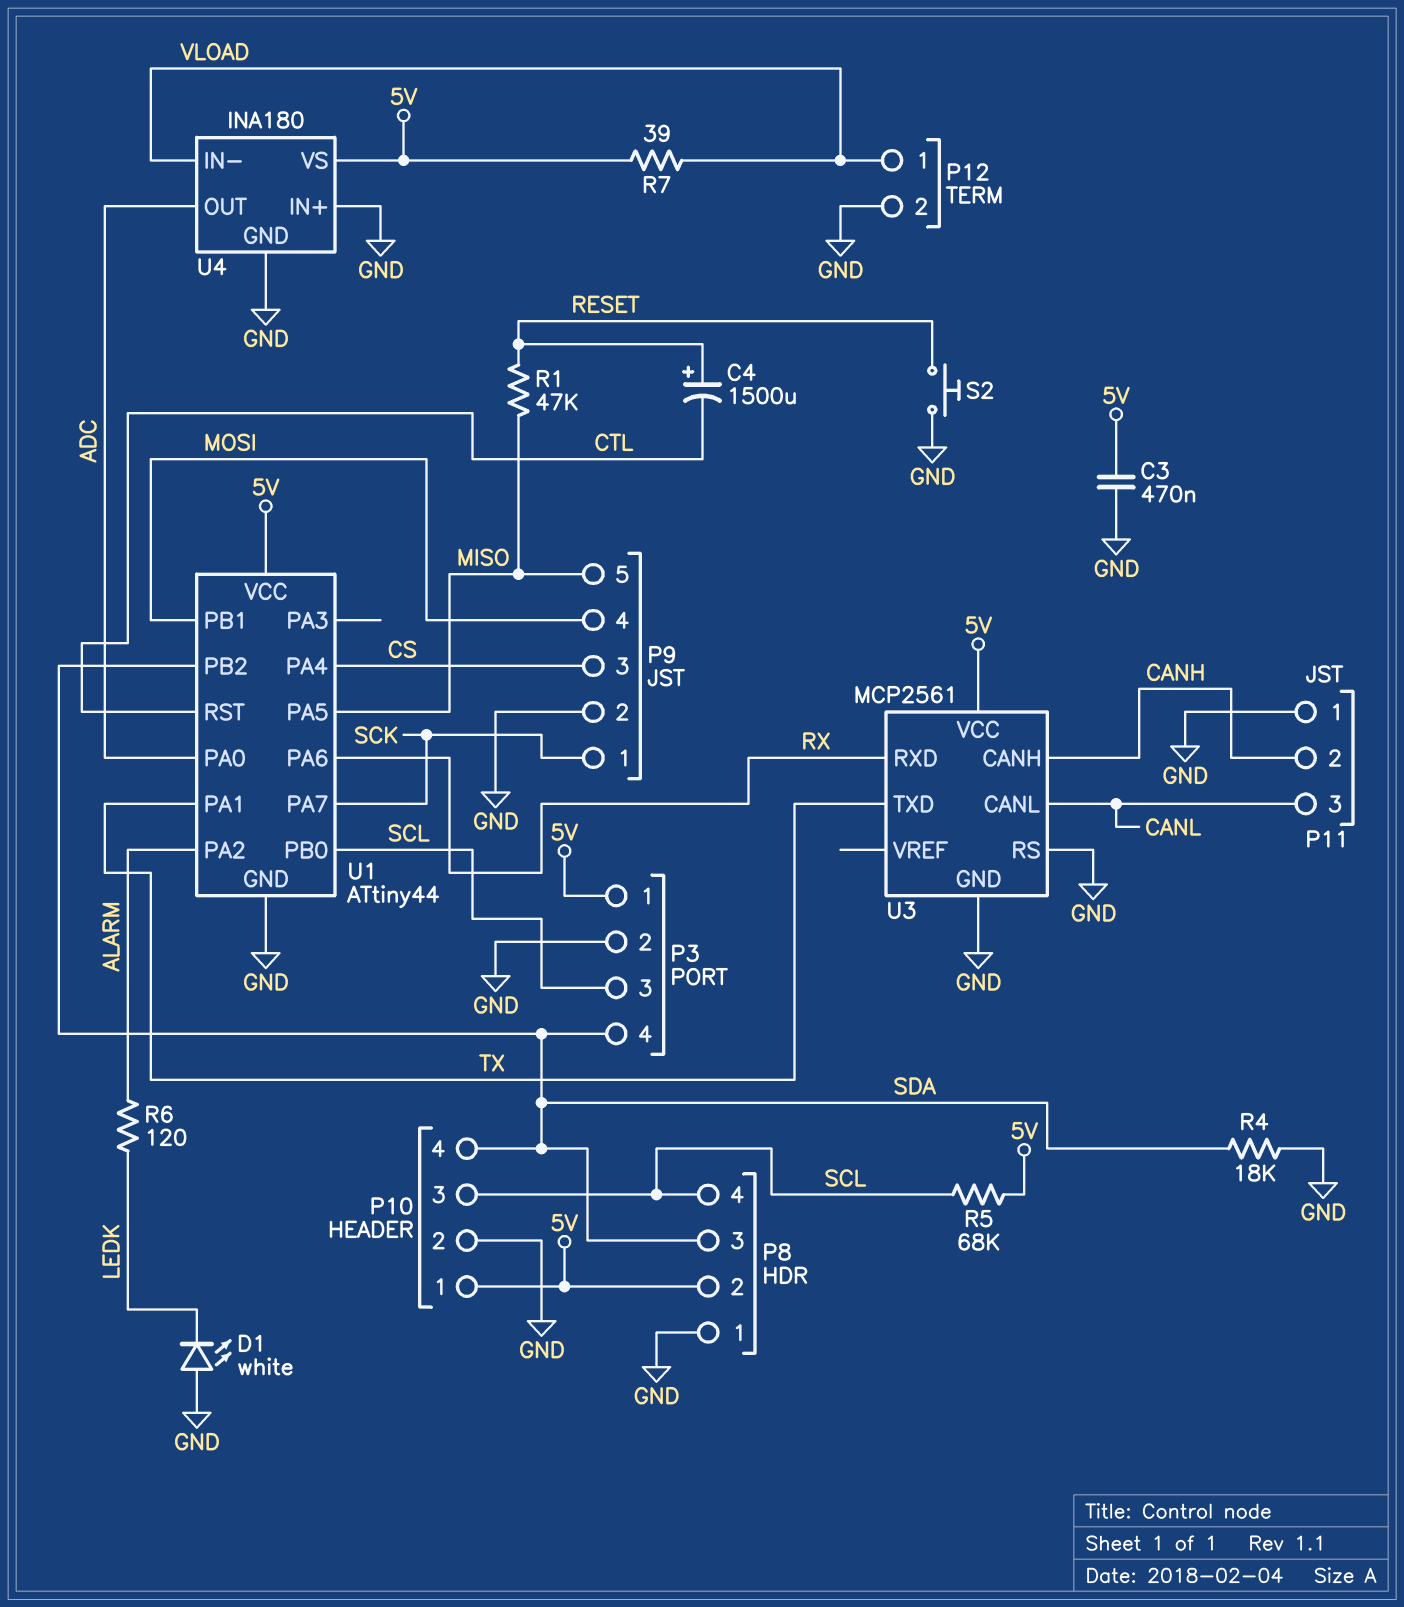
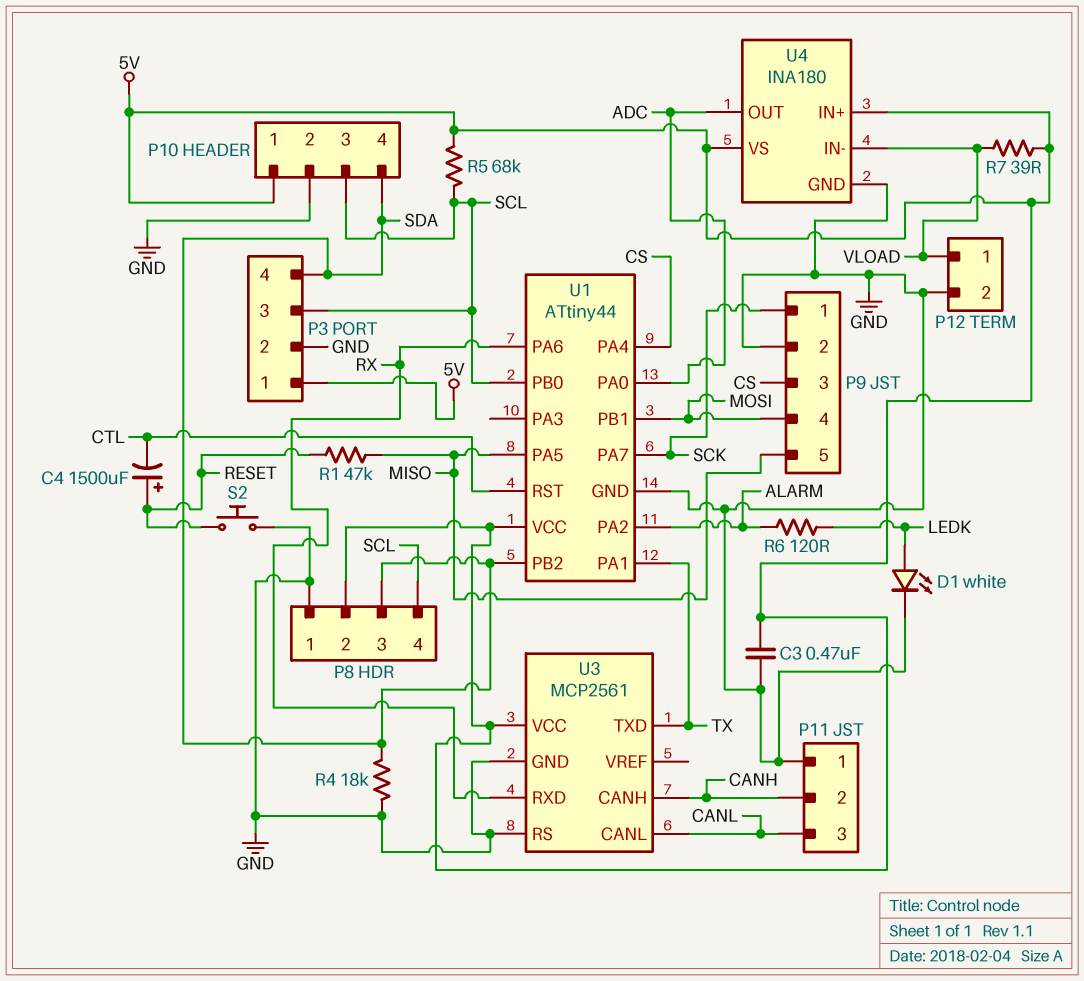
D1: LED white (A GND, K LEDK) -> LED white (A LEDK, K GND)
U4 pin IN+: GND -> 5V

